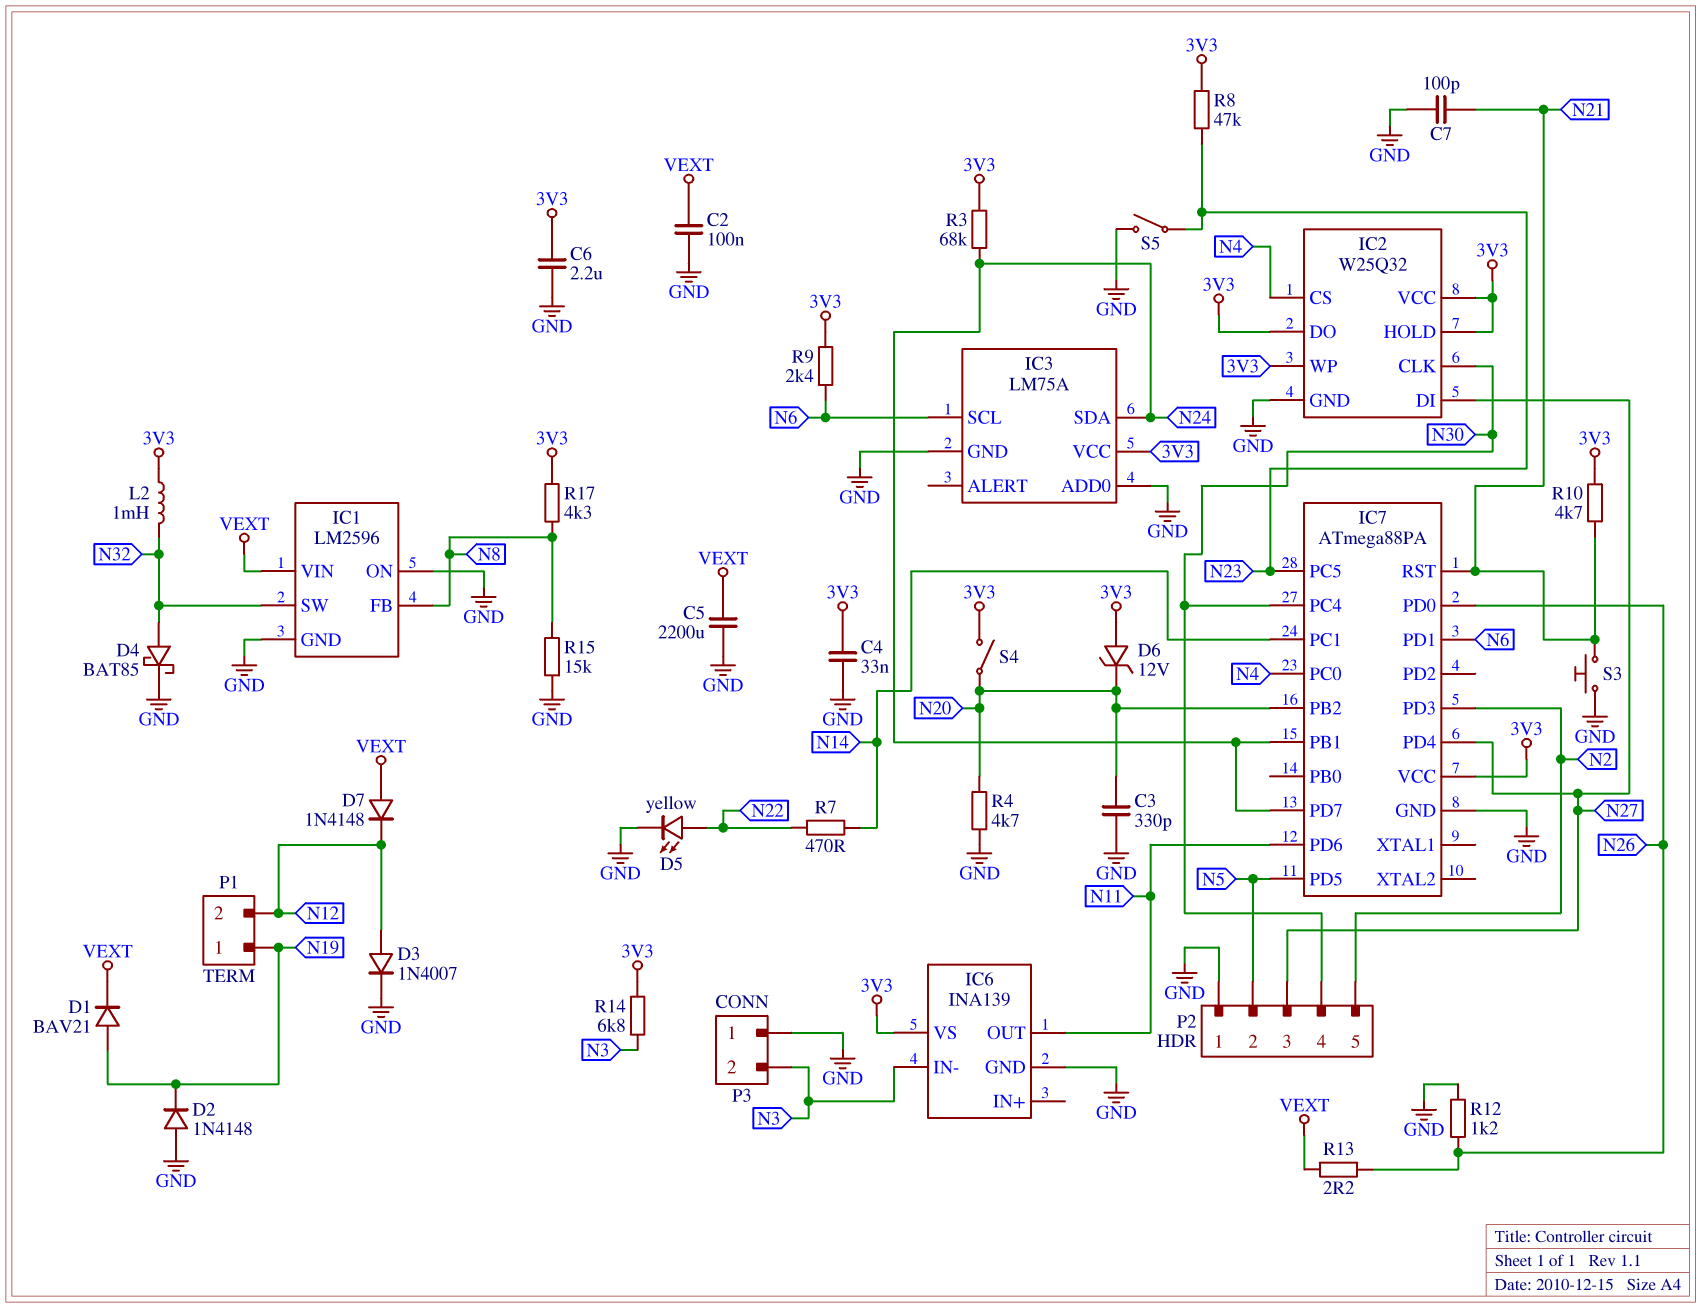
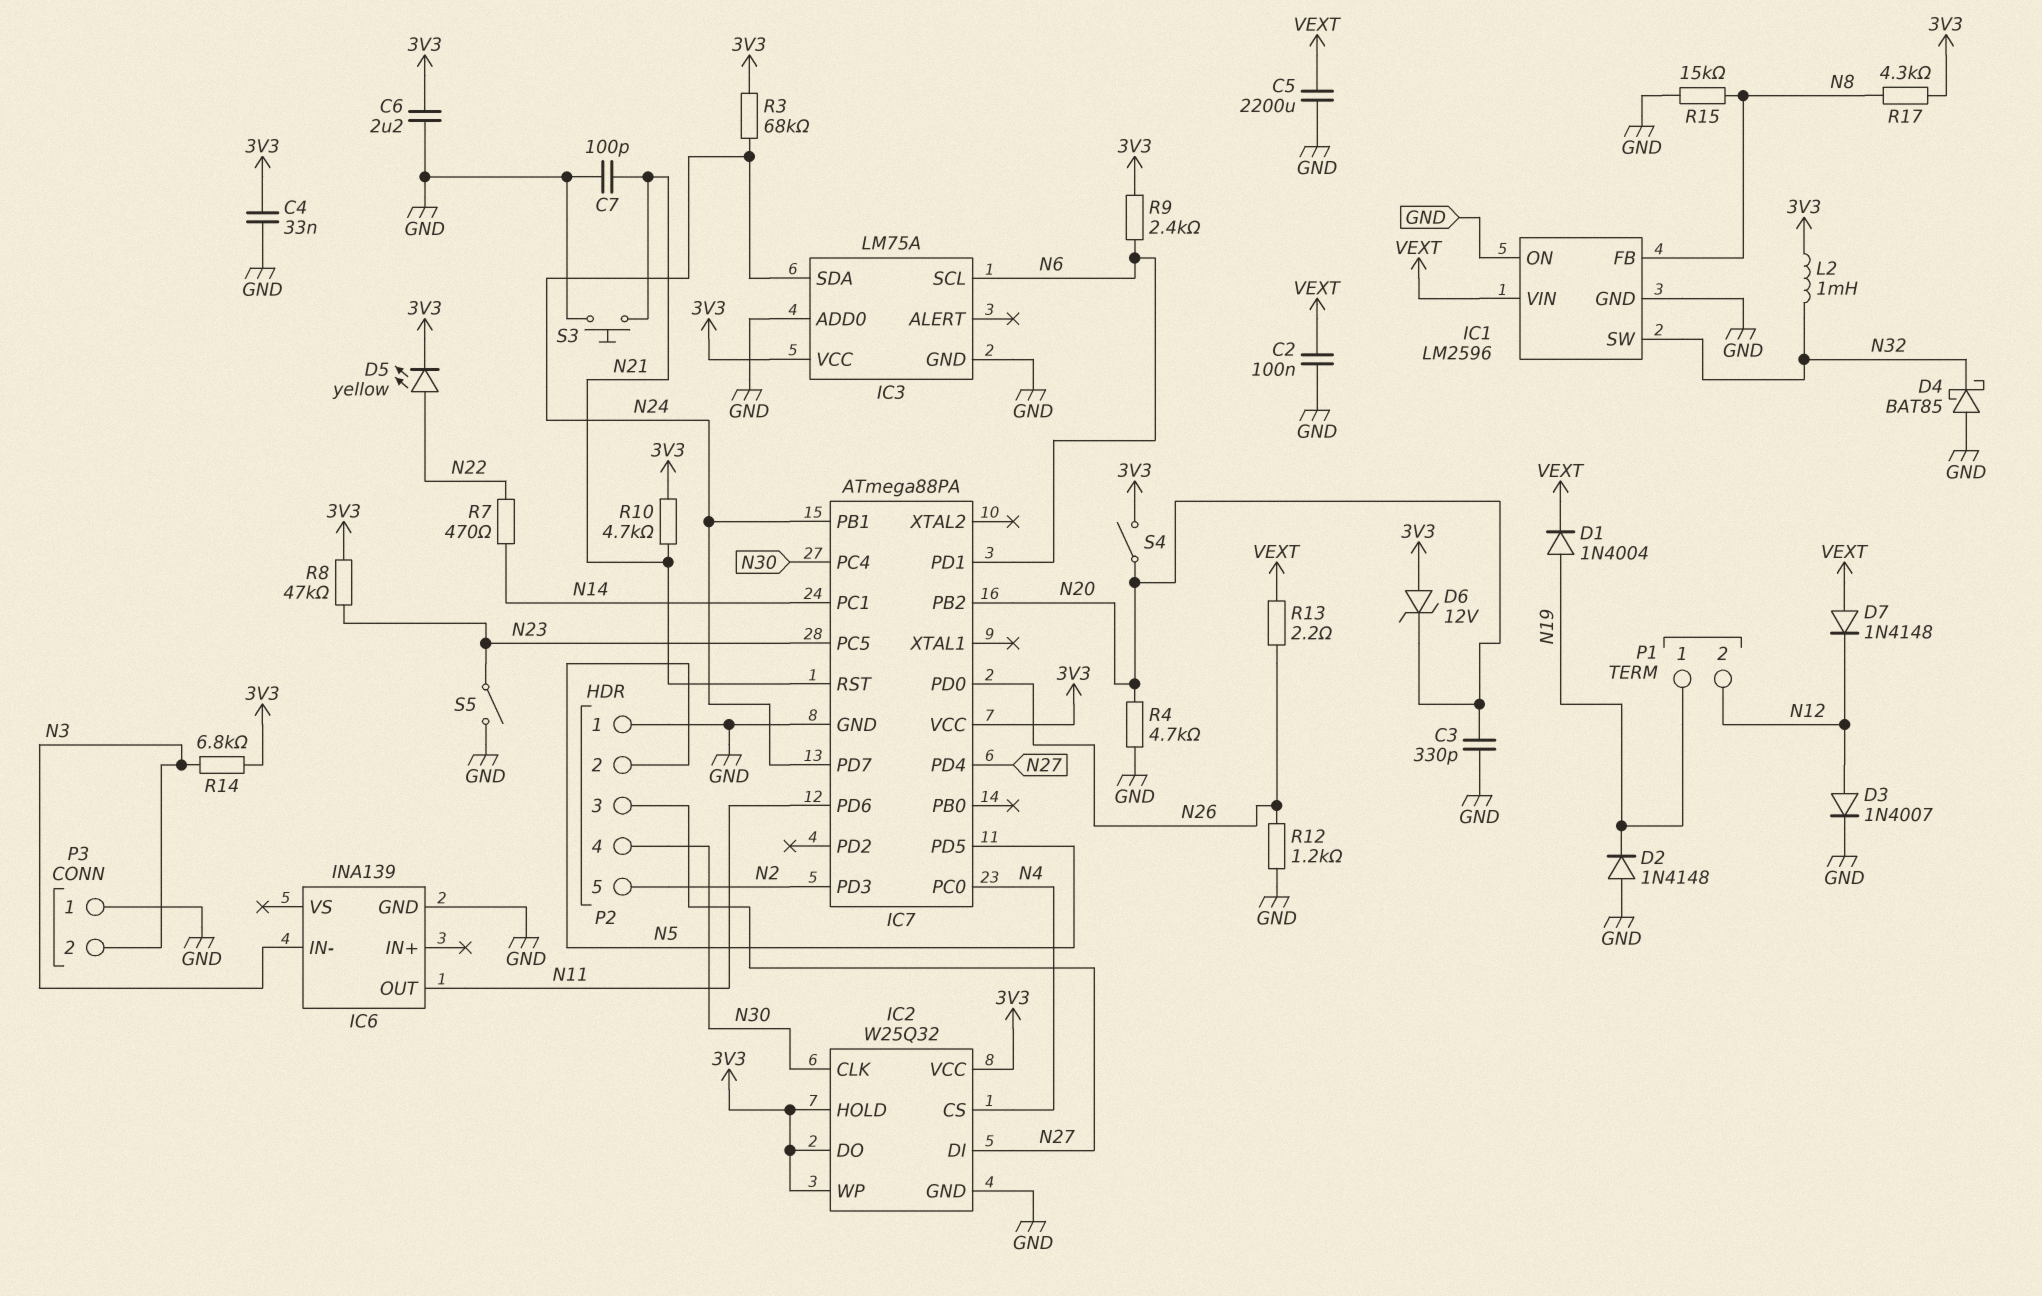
D1: diode BAV21 (A N19, K VEXT) -> diode 1N4004 (A N19, K VEXT)
D4: schottky BAT85 (A N32, K GND) -> schottky BAT85 (A GND, K N32)
D5: LED yellow (A N22, K GND) -> LED yellow (A N22, K 3V3)
IC6 pin VS: 3V3 -> none

